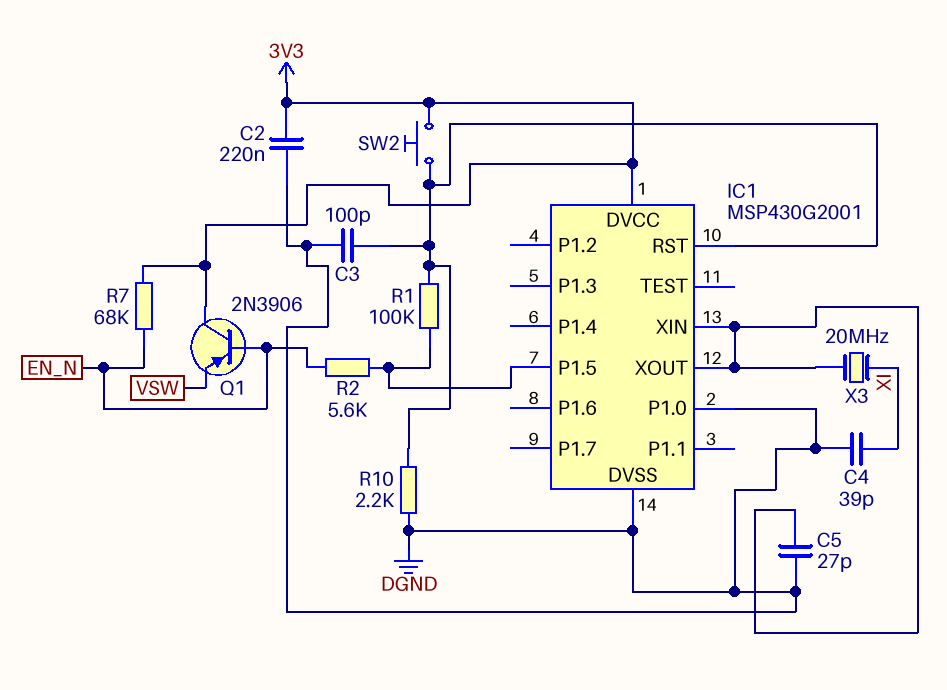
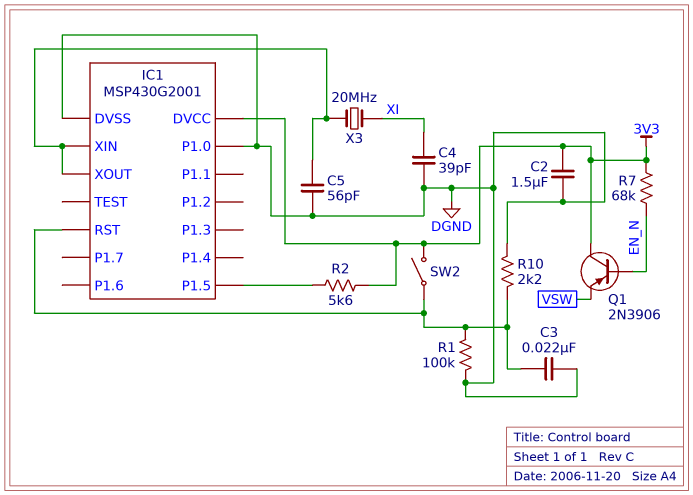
C2: 220nF (3V3, DGND) -> 1.5uF (3V3, DGND)
C3: 100pF (DGND, IC1/RST) -> 22nF (DGND, IC1/RST)
C5: 27pF (DGND, IC1/XIN) -> 56pF (DGND, IC1/XIN)
R1: 100k (IC1/P1.5, IC1/RST) -> 100k (DGND, IC1/RST)
R2: 5.6k (EN_N, IC1/P1.5) -> 5.6k (3V3, IC1/P1.5)
SW2: button (3V3, IC1/RST) -> switch (3V3, IC1/RST)

